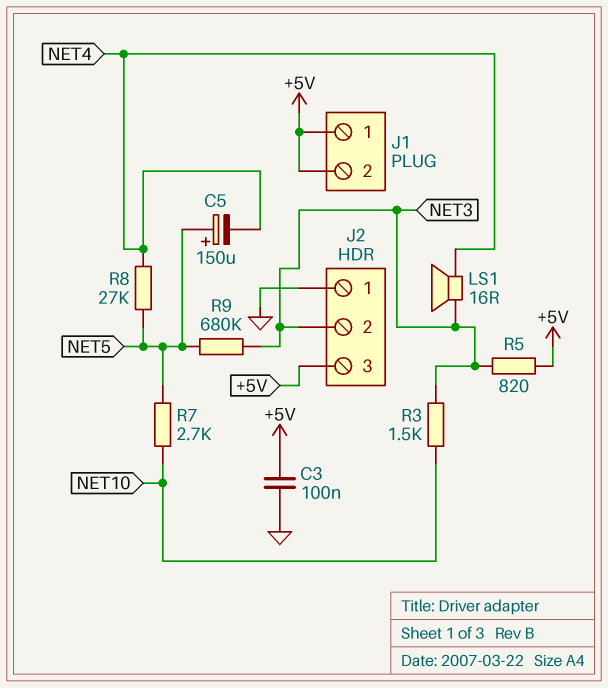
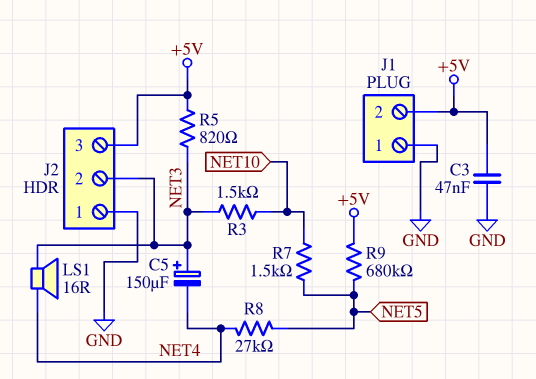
C3: 100nF (+5V, GND) -> 47nF (+5V, GND)
C5: 150uF (plus NET5, minus NET4) -> 150uF (plus NET3, minus NET4)
J1 pin 1: +5V -> GND
R7: 2.7k (NET5, NET10) -> 1.5k (NET5, NET10)
R9: 680k (NET3, NET5) -> 680k (+5V, NET5)

